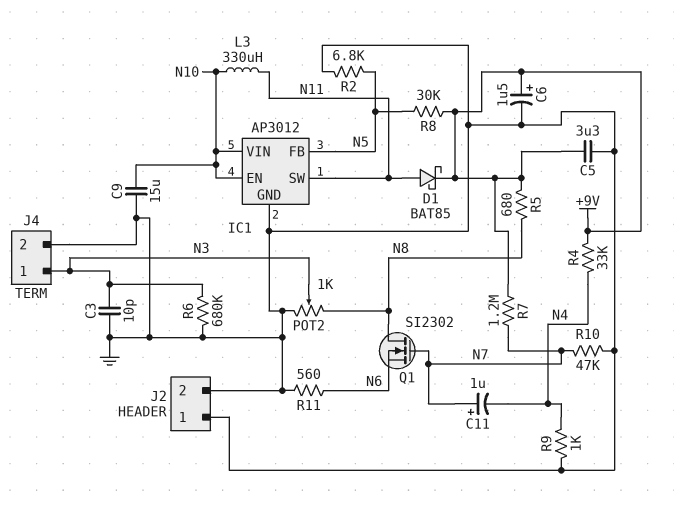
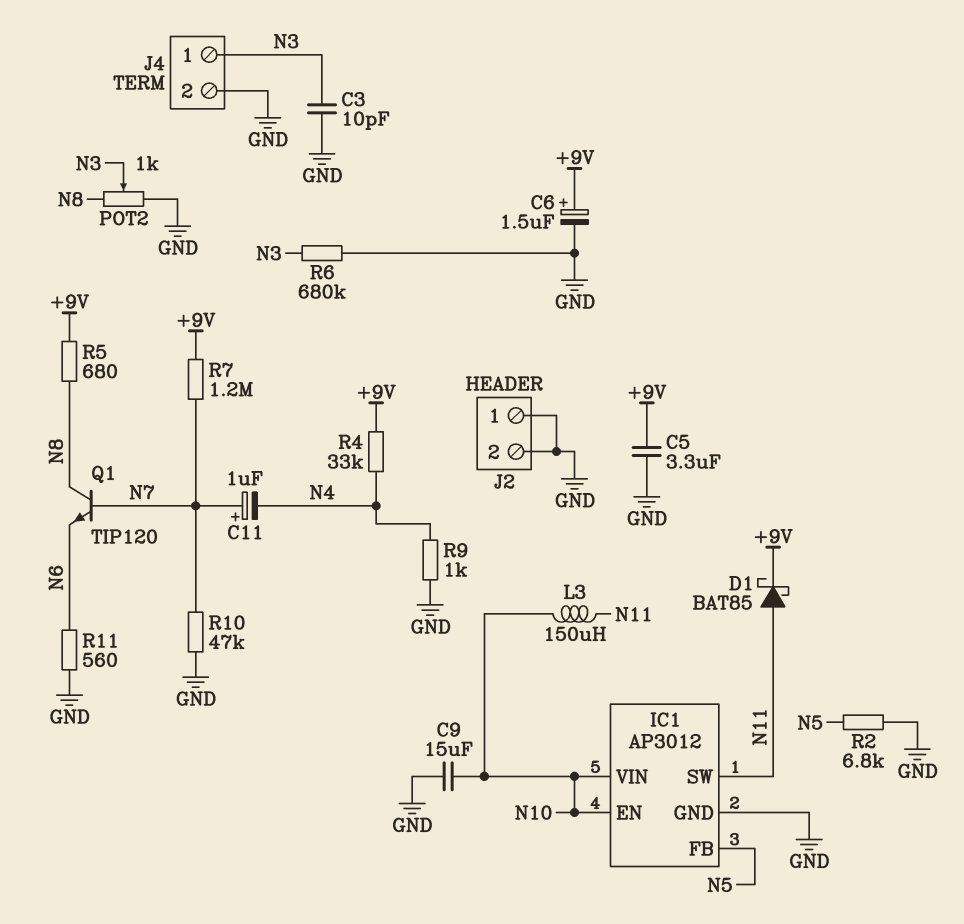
L3: 330uH (N10, N11) -> 150uH (N10, N11)
Q1: NMOS SI2302 (G N7, D N8, S N6) -> NPN TIP120 (B N7, C N8, E N6)
R8: 30k (+9V, N5) -> none

